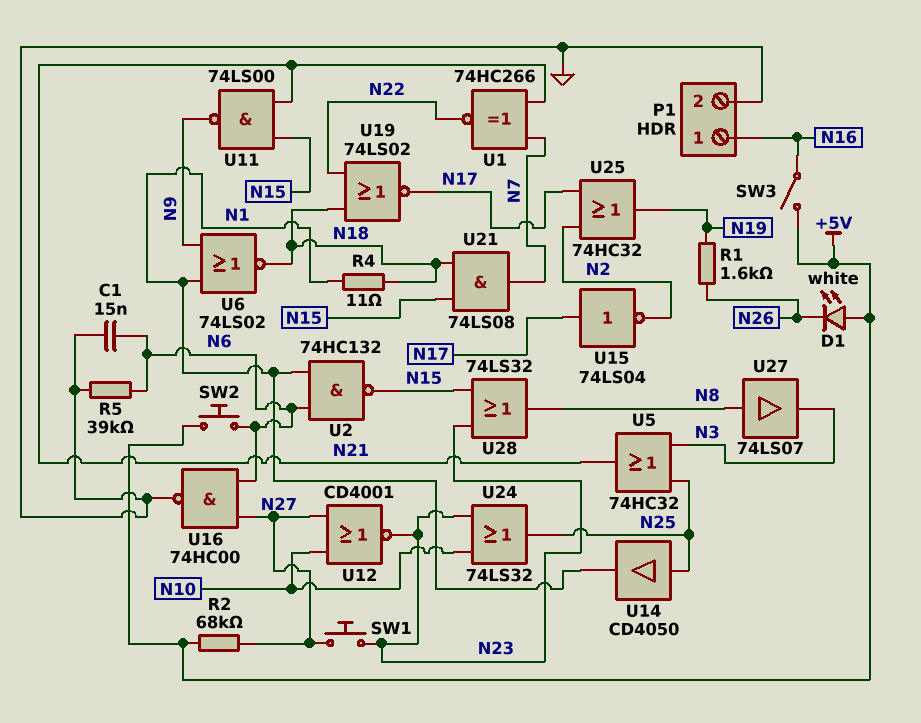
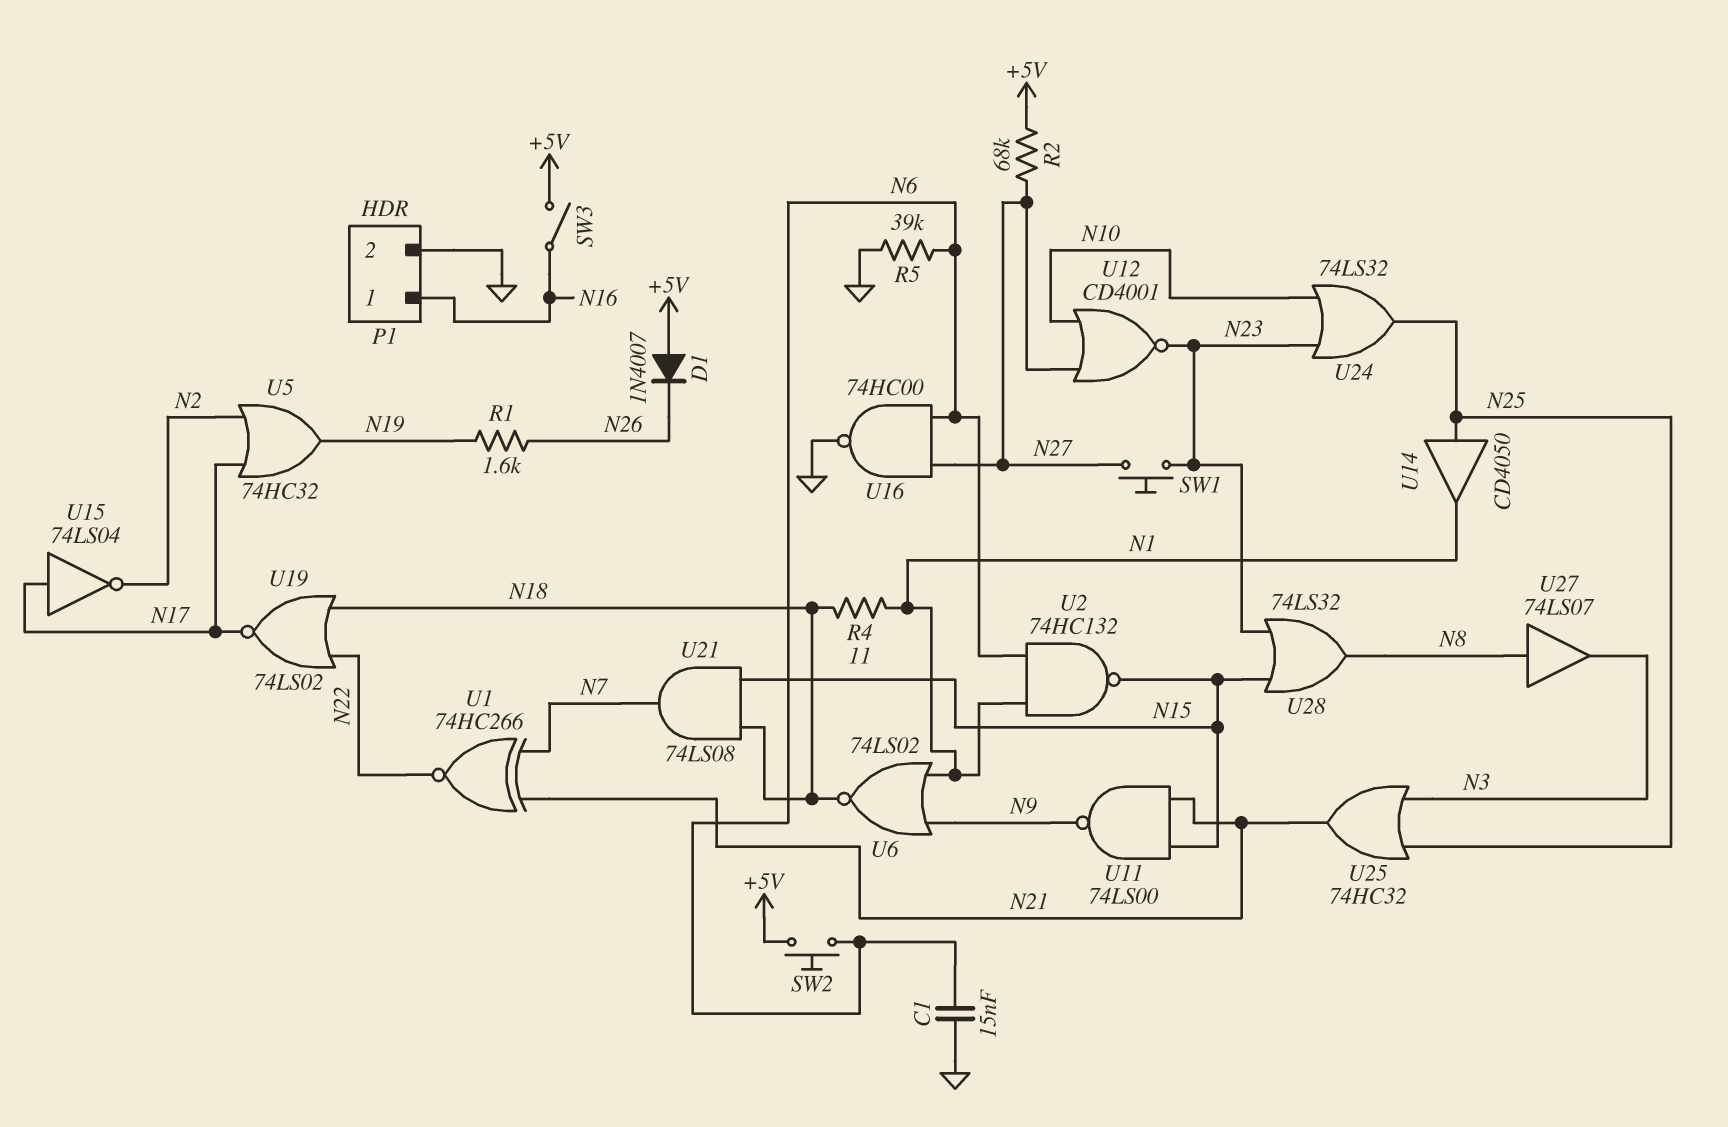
D1: LED white (A +5V, K N26) -> diode 1N4007 (A +5V, K N26)
U5: OR 74HC32 (in N3, in N25, out N21) -> OR 74HC32 (in N2, in N17, out N19)
U25: OR 74HC32 (in N2, in N17, out N19) -> OR 74HC32 (in N3, in N25, out N21)

